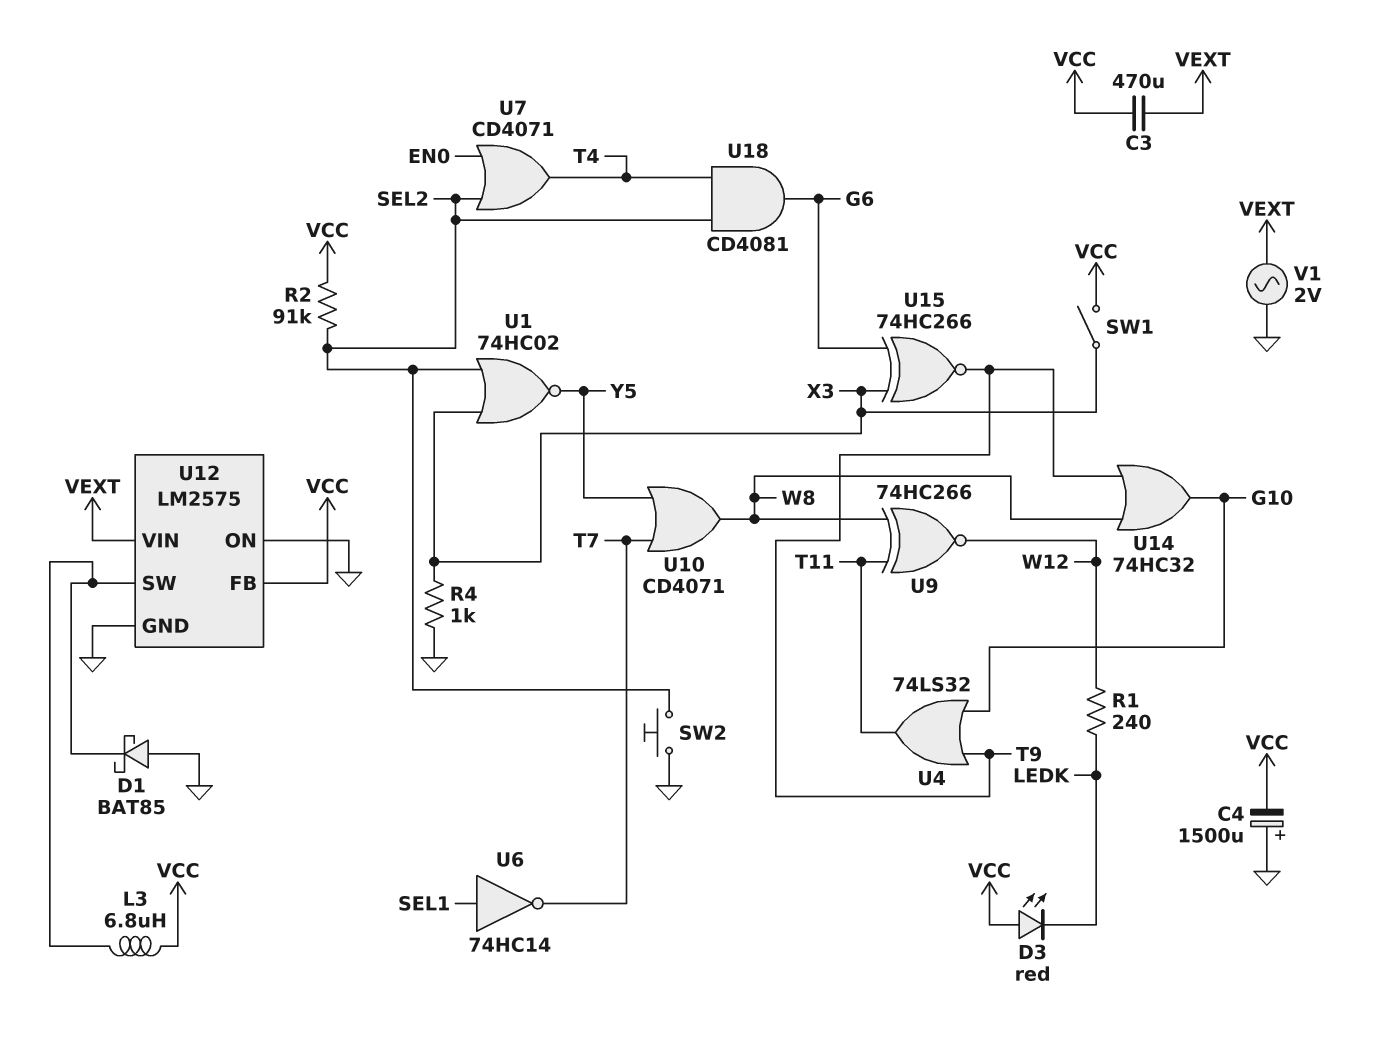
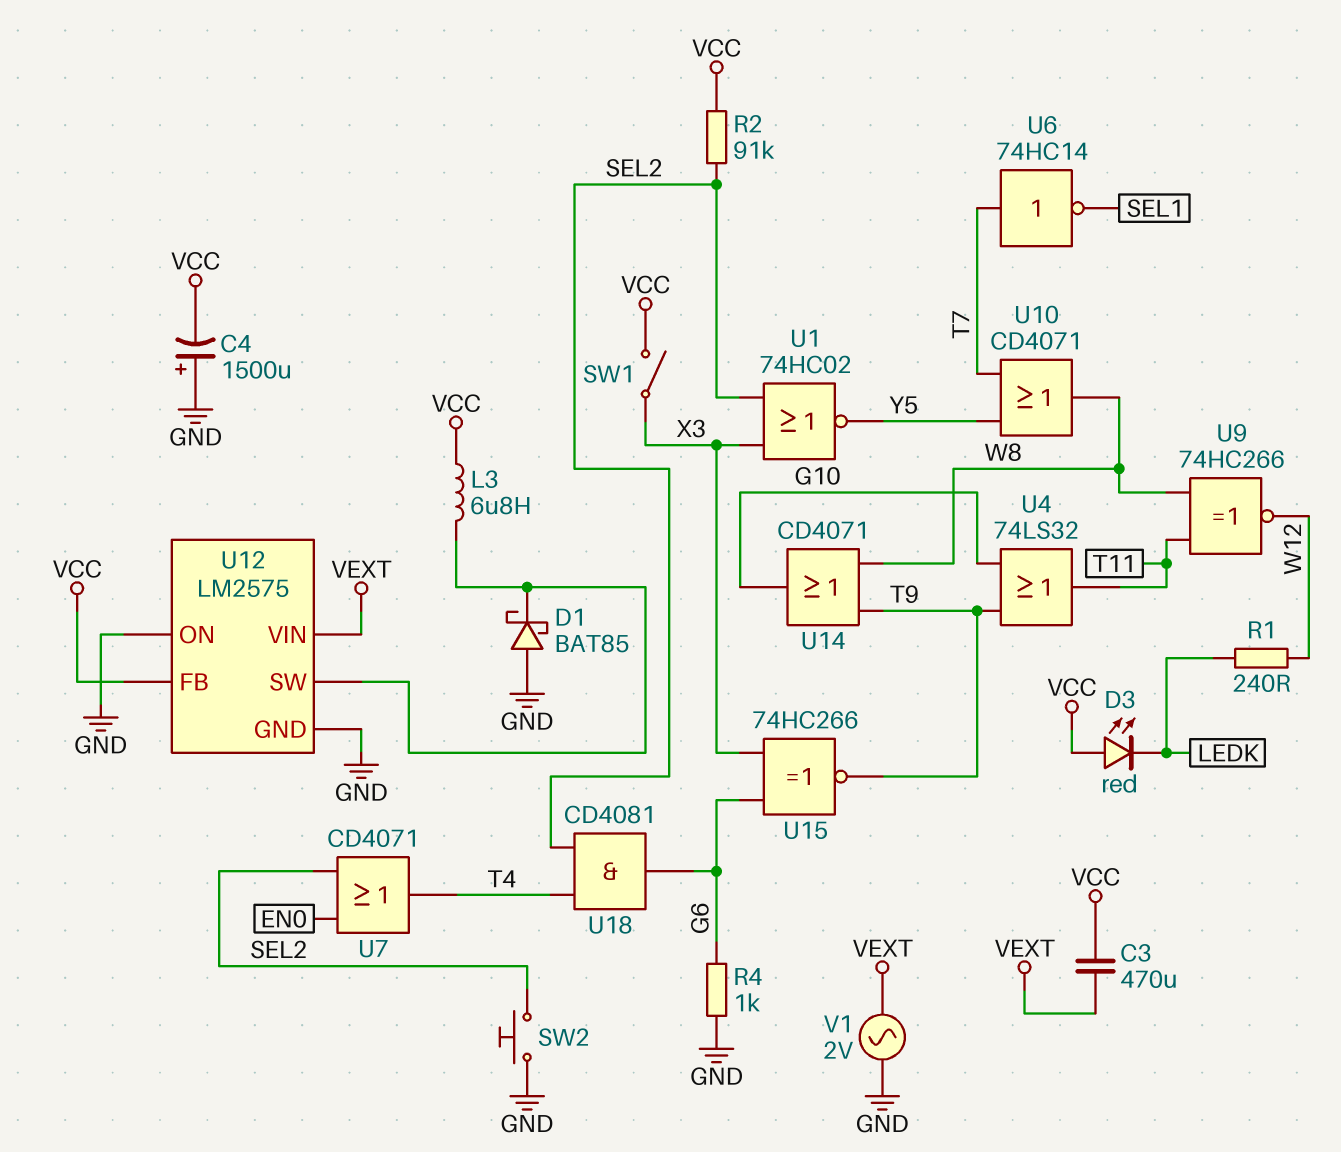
R4: 1k (GND, X3) -> 1k (G6, GND)
U6: NOT 74HC14 (in SEL1, out T7) -> NOT 74HC14 (in T7, out SEL1)
U14: OR 74HC32 (in T9, in W8, out G10) -> OR CD4071 (in T9, in W8, out G10)

